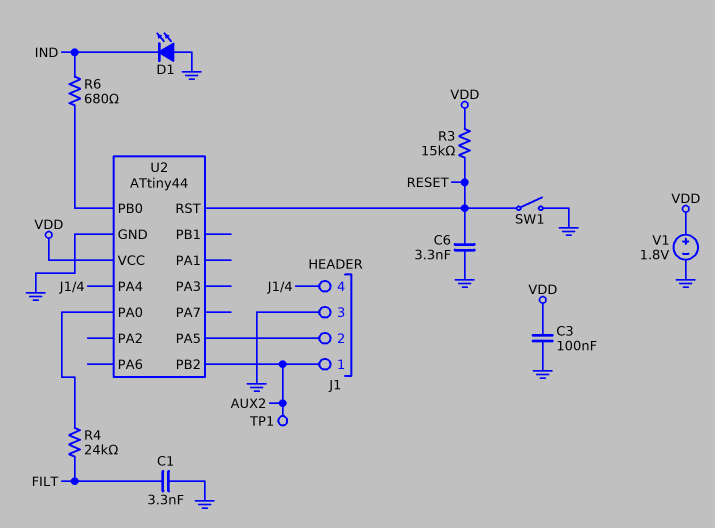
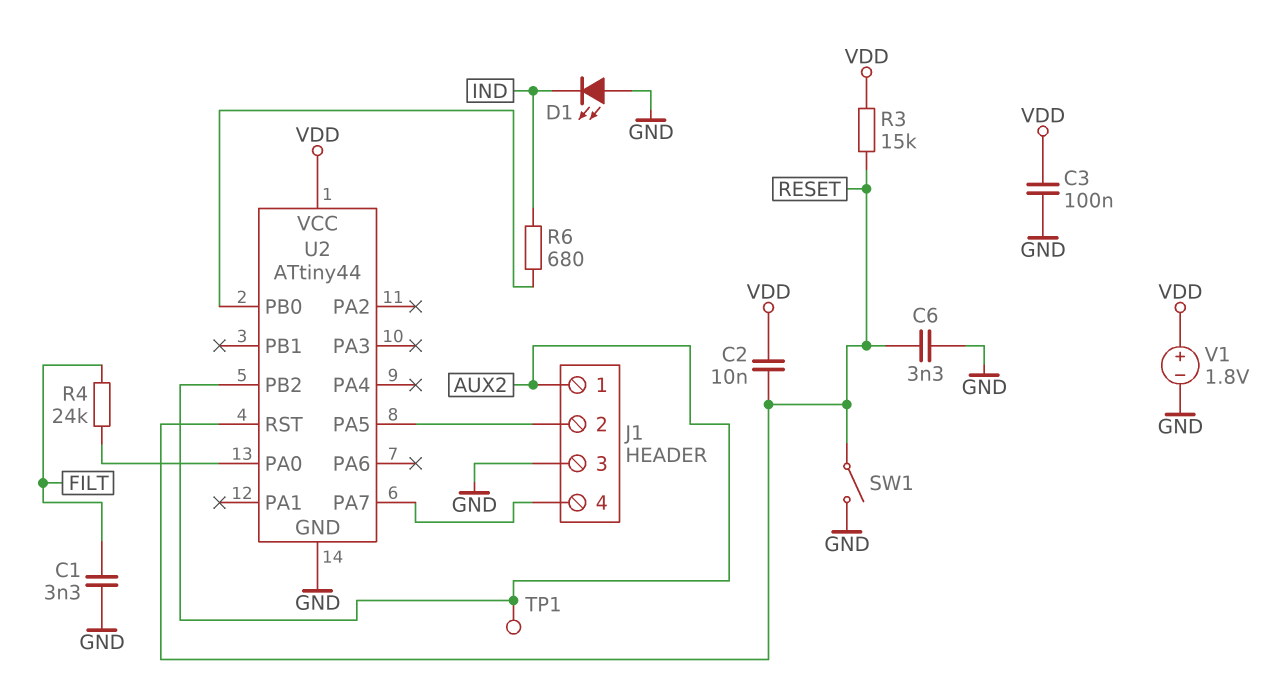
C2: none -> 10nF (RESET, VDD)
U2 pin PA4: J1/4 -> none
U2 pin PA7: none -> J1/4

